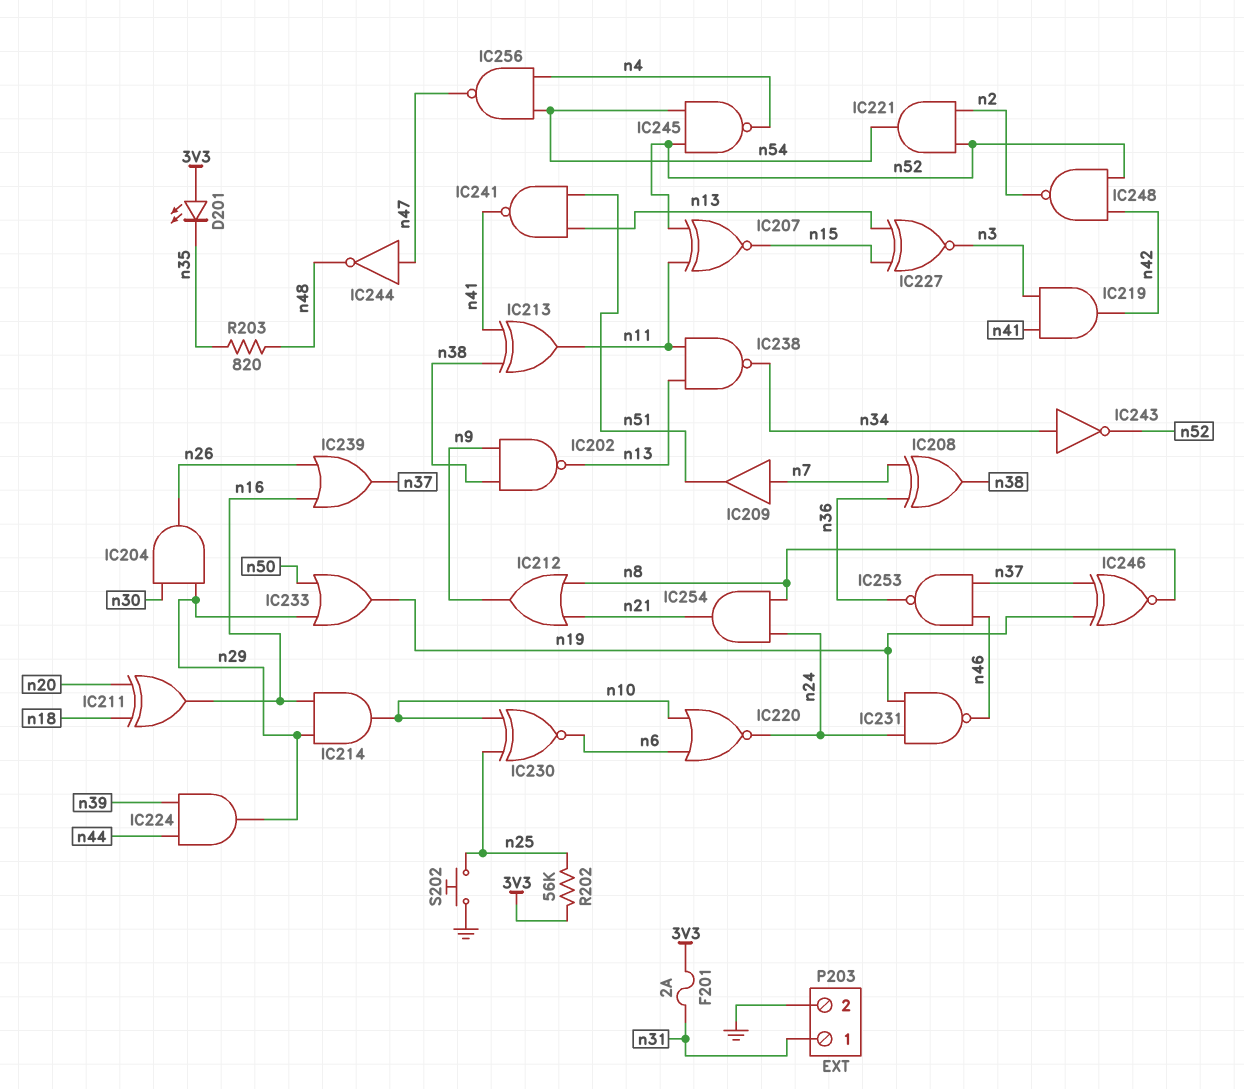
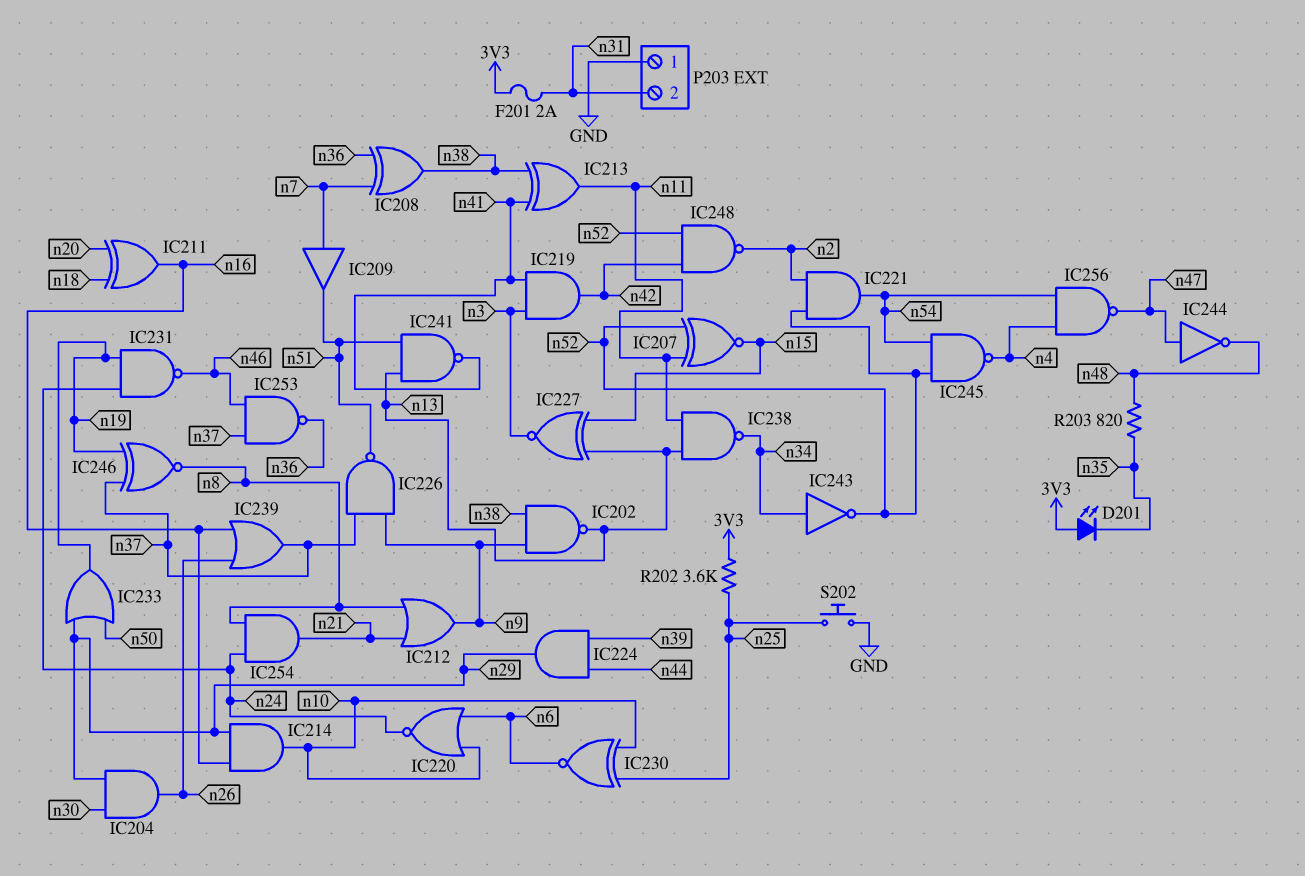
IC226: none -> NAND (in n9, in n37, out n51)
P203 pin 1: n31 -> GND
P203 pin 2: GND -> n31
R202: 56k (3V3, n25) -> 3.6k (3V3, n25)

